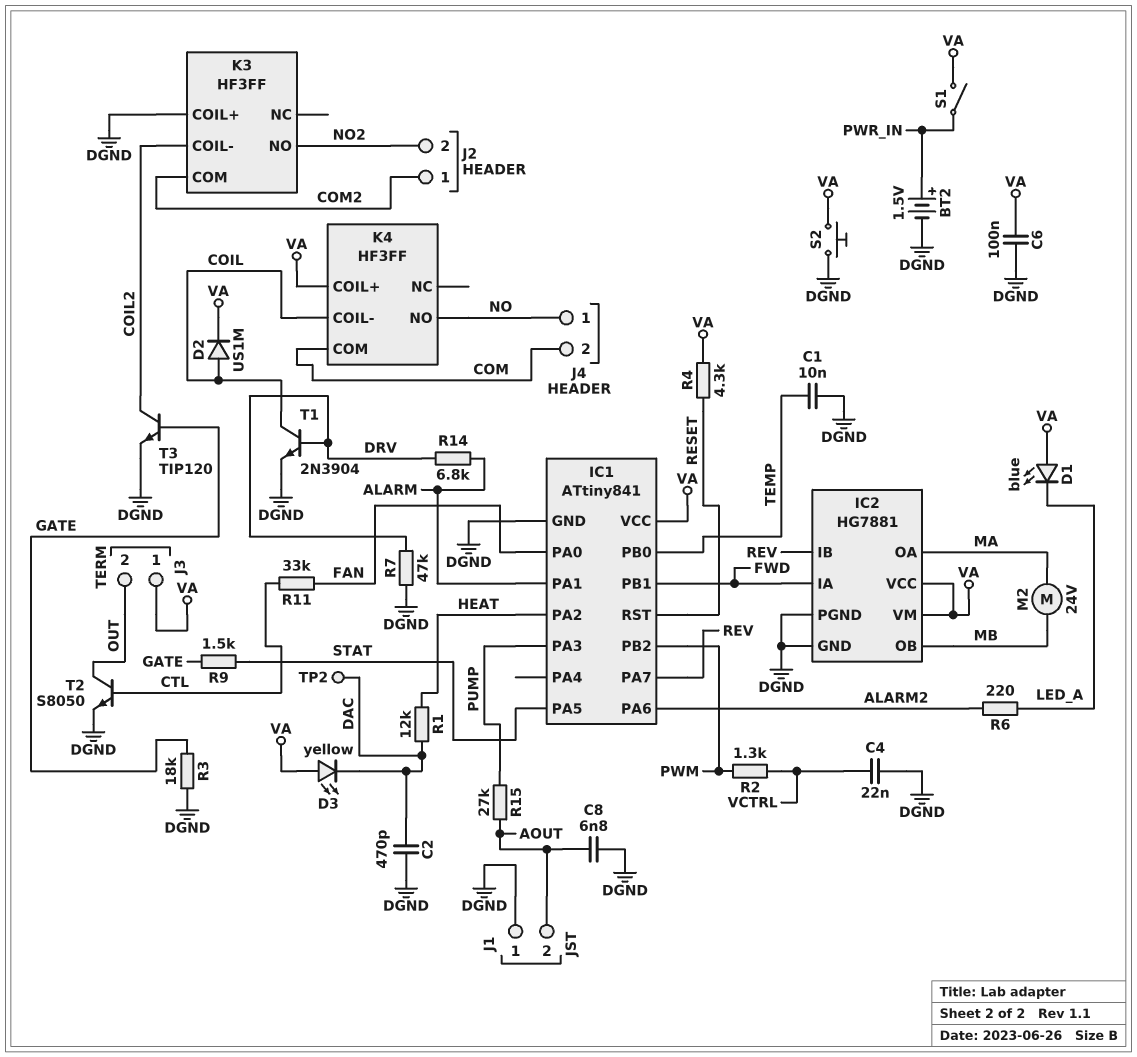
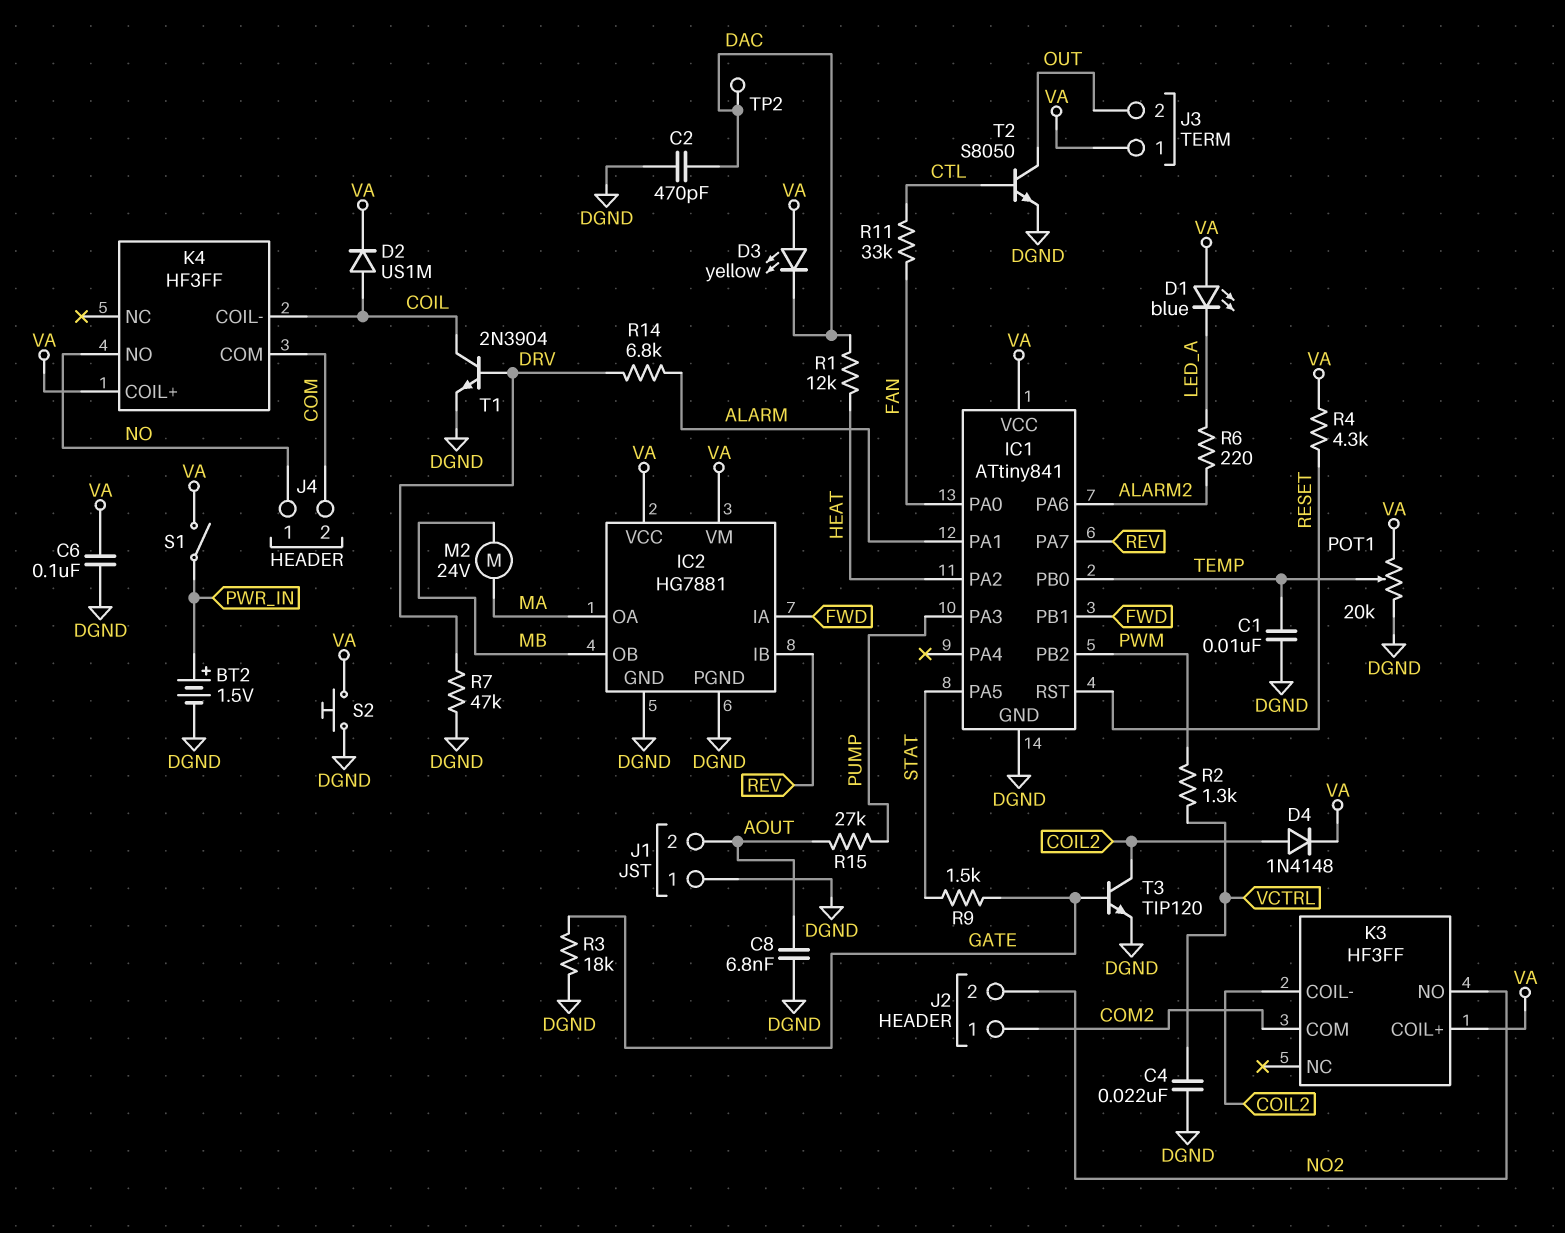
D4: none -> diode 1N4148 (A COIL2, K VA)
K3 pin COIL+: DGND -> VA
POT1: none -> 20k (DGND, VA, wiper TEMP)

